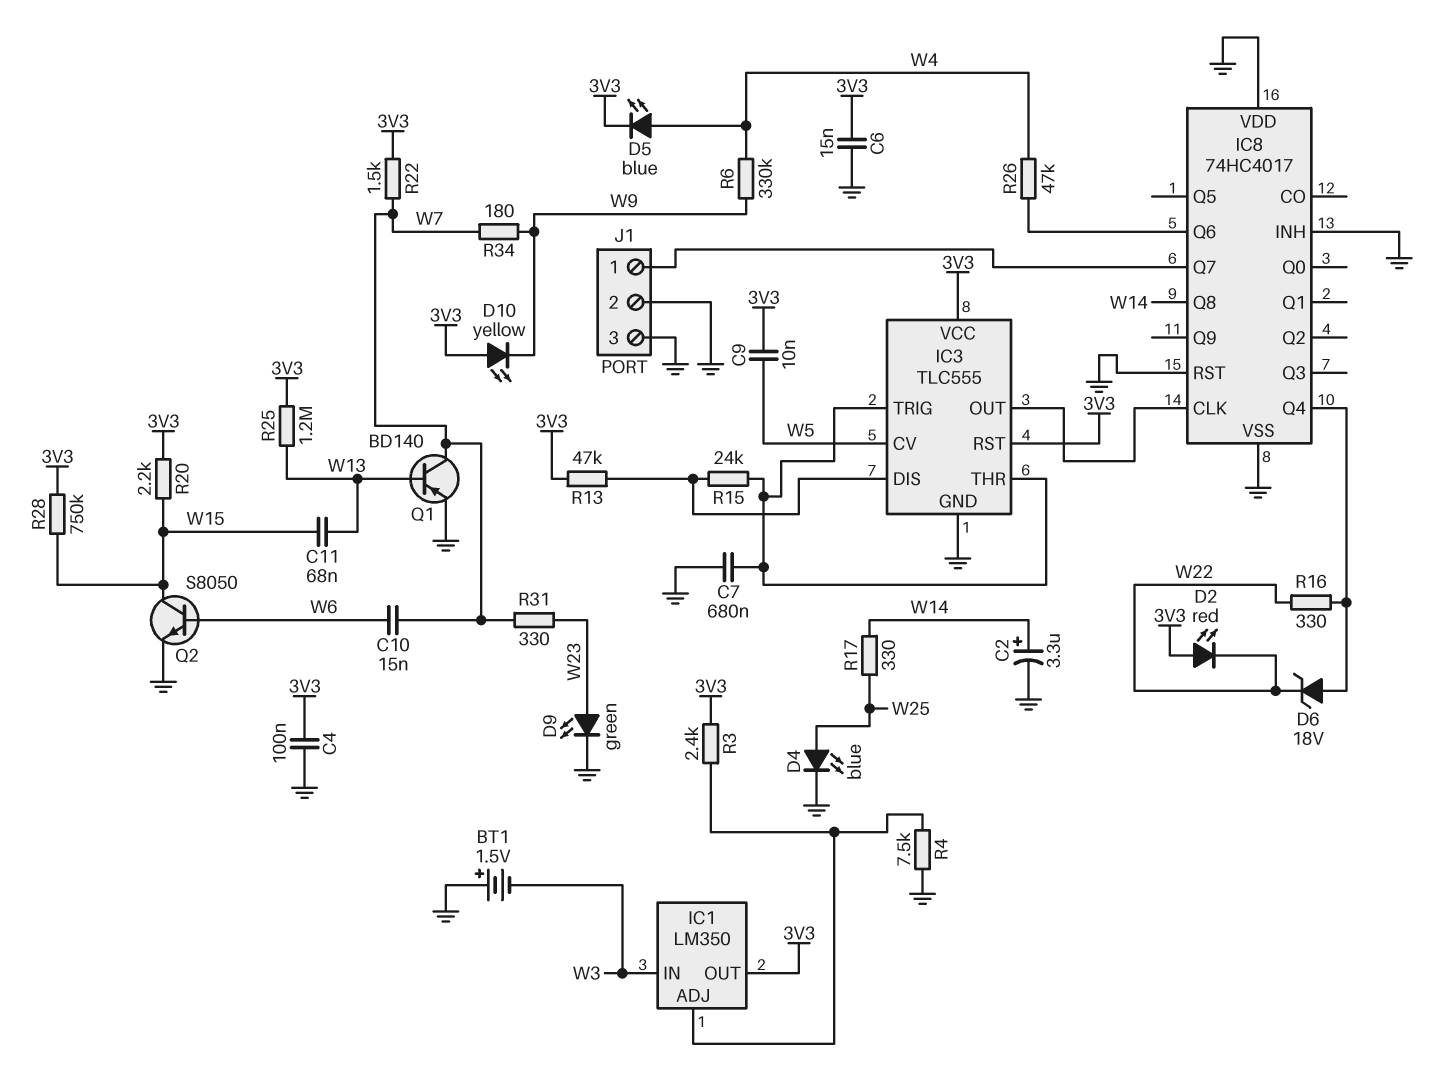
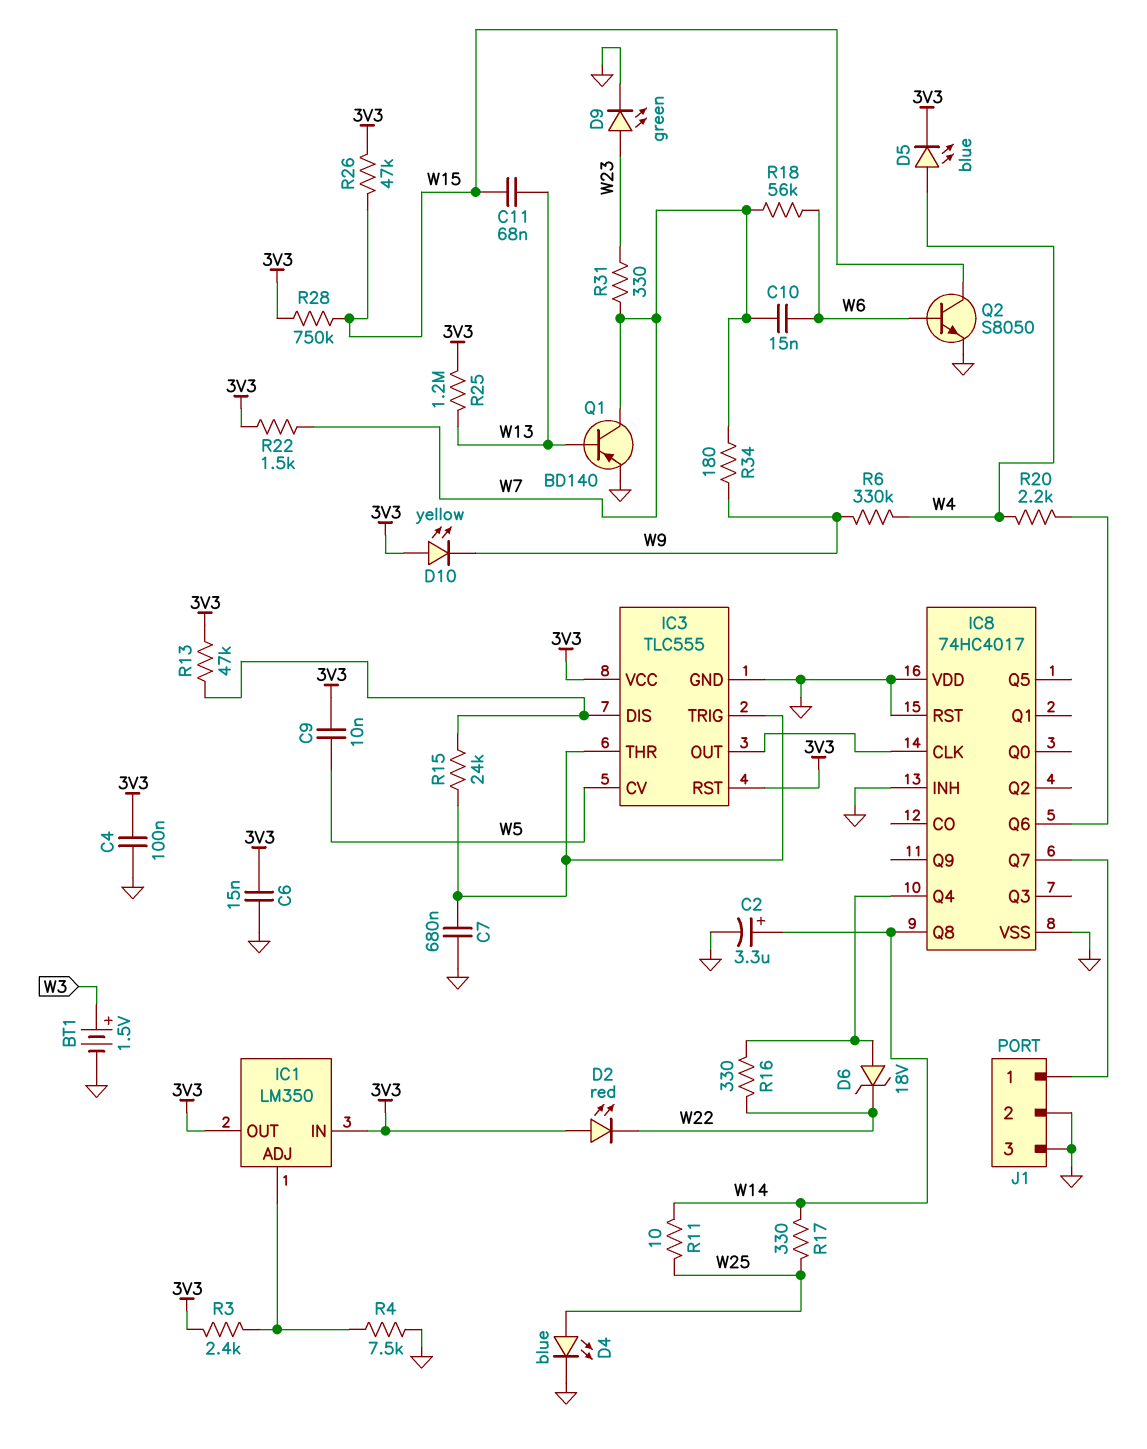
BT1: 1.5V (plus GND, minus W3) -> 1.5V (plus W3, minus GND)
IC1 pin IN: W3 -> 3V3
R11: none -> 10 (W14, W25)
R18: none -> 56k (W6, W7)
R20: 2.2k (3V3, W15) -> 2.2k (IC8/Q6, W4)
R26: 47k (IC8/Q6, W4) -> 47k (3V3, W15)

